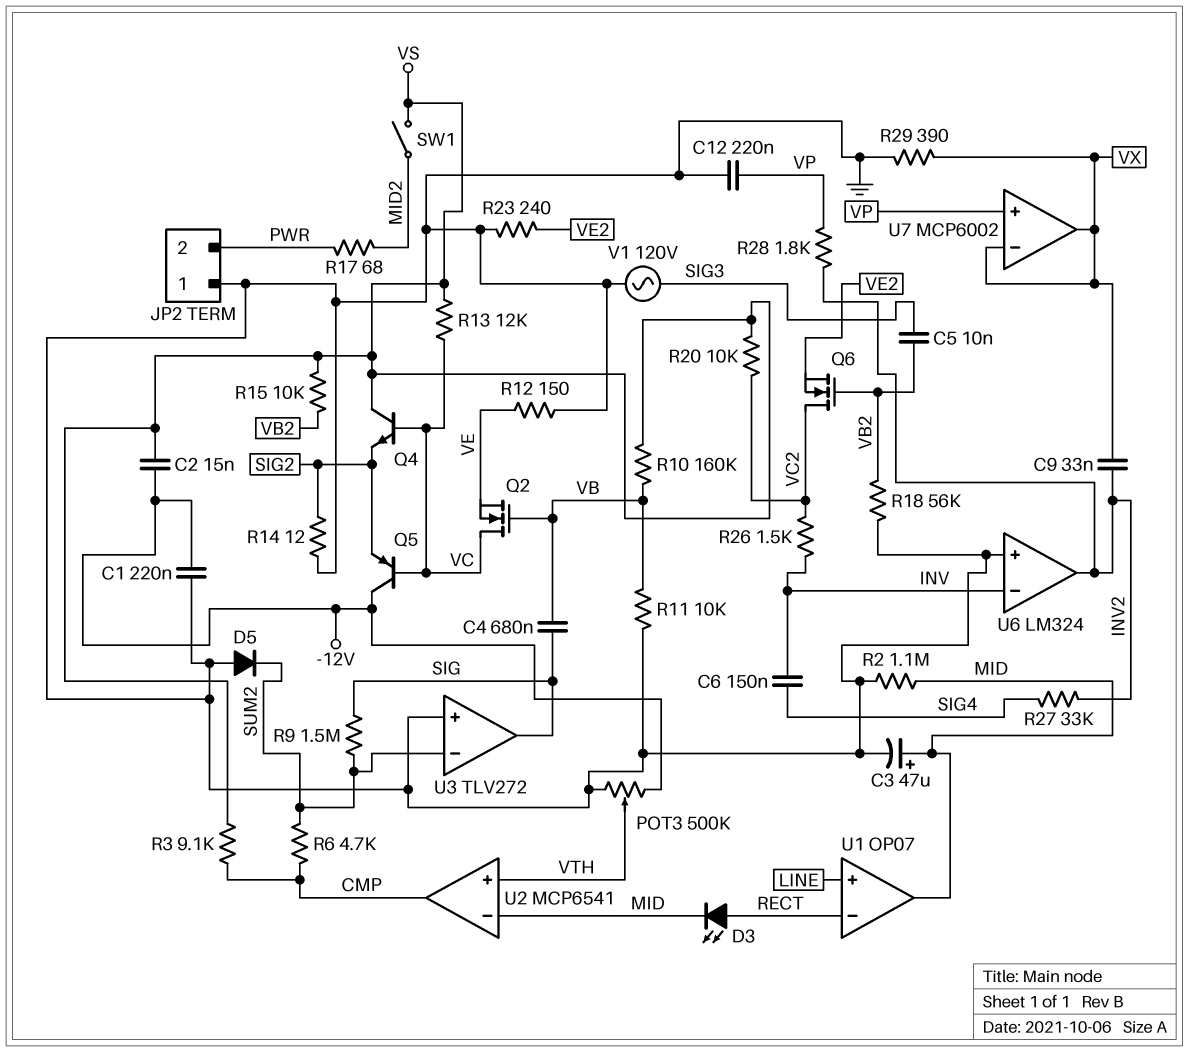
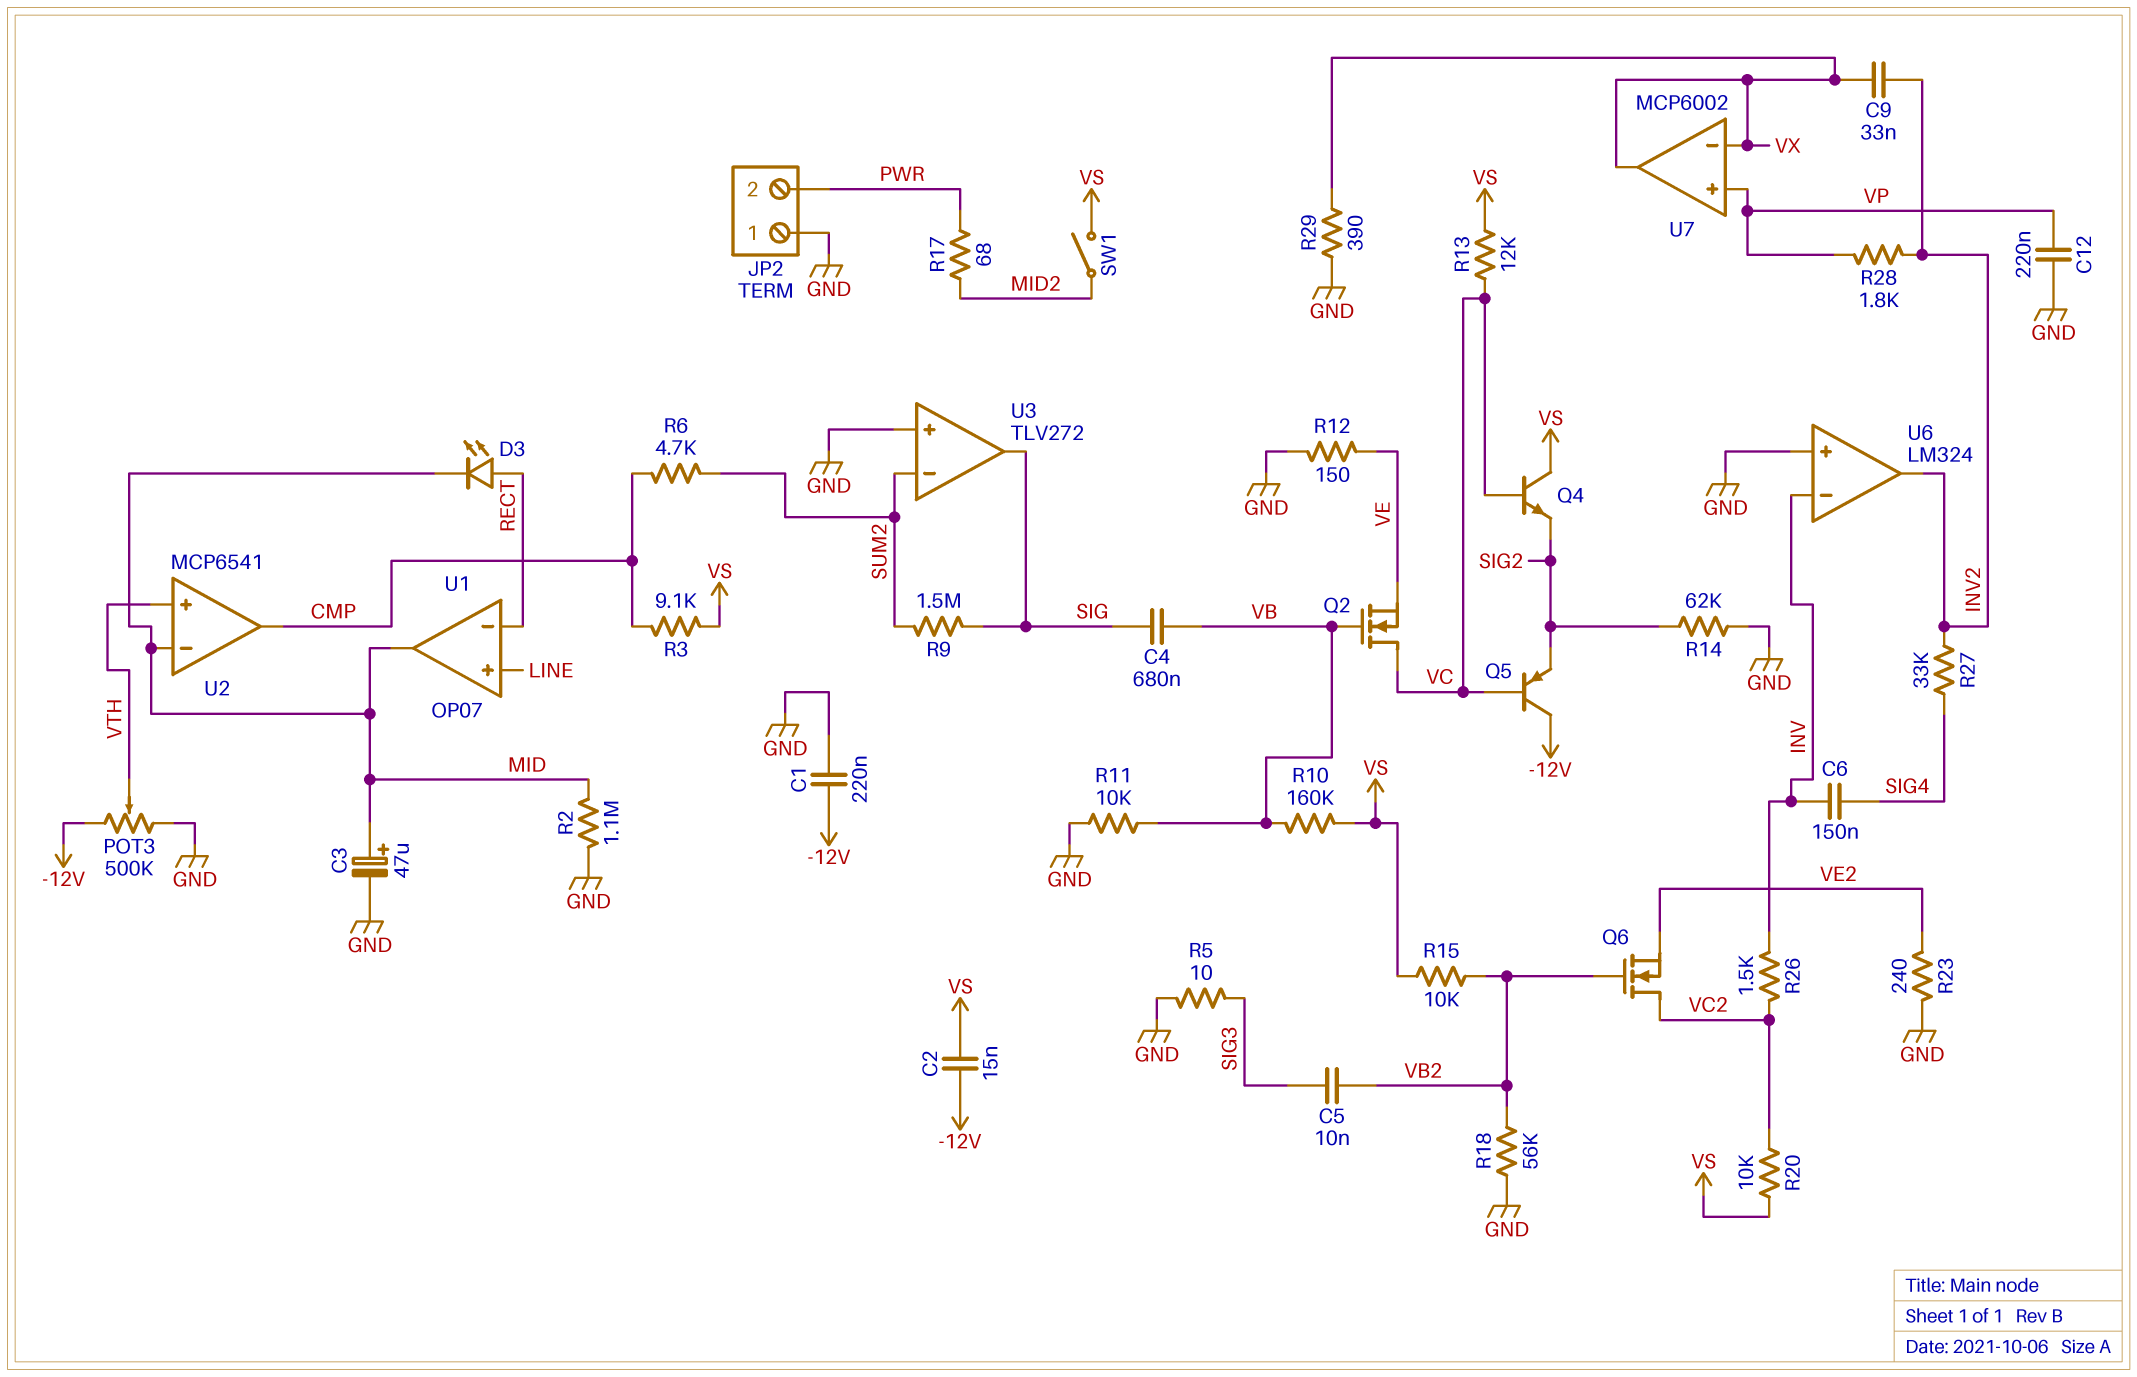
D5: diode (A GND, K SUM2) -> none
R5: none -> 10 (GND, SIG3)
R14: 12 (GND, SIG2) -> 62k (GND, SIG2)
V1: AC 120V (GND, SIG3) -> none

